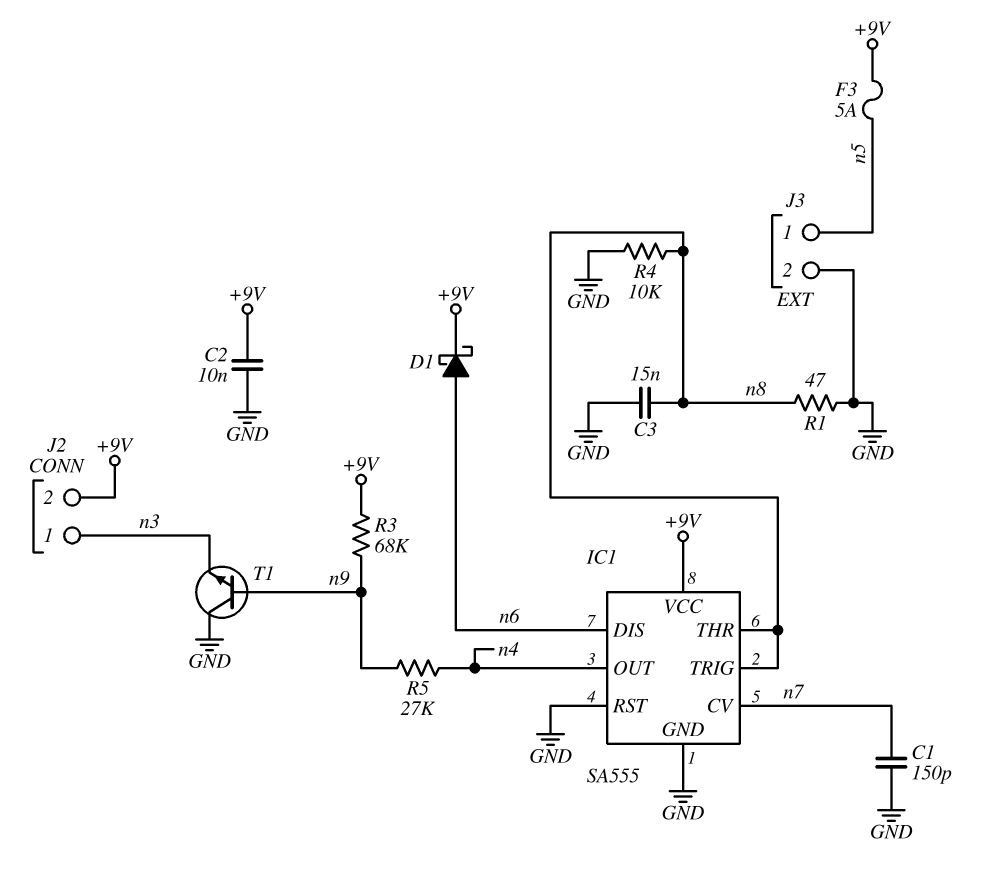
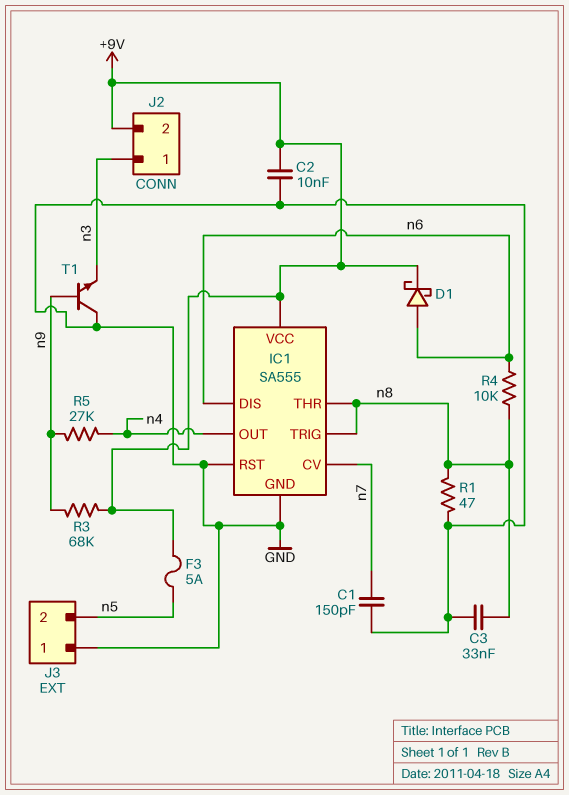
C3: 15nF (GND, n8) -> 33nF (GND, n8)
J3 pin 1: n5 -> GND
J3 pin 2: GND -> n5
R4: 10k (GND, n8) -> 10k (n6, n8)

